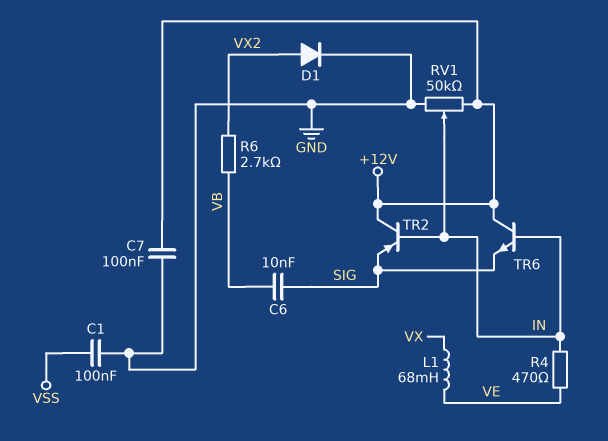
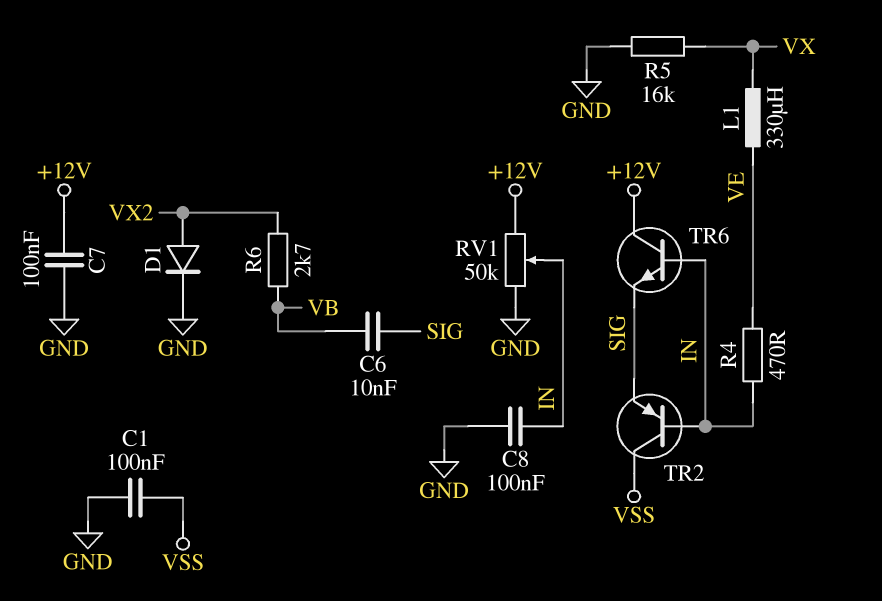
C8: none -> 100nF (GND, IN)
L1: 68mH (VE, VX) -> 330uH (VE, VX)
R5: none -> 16k (GND, VX)
TR2: PNP (B IN, C +12V, E SIG) -> PNP (B IN, C VSS, E SIG)

